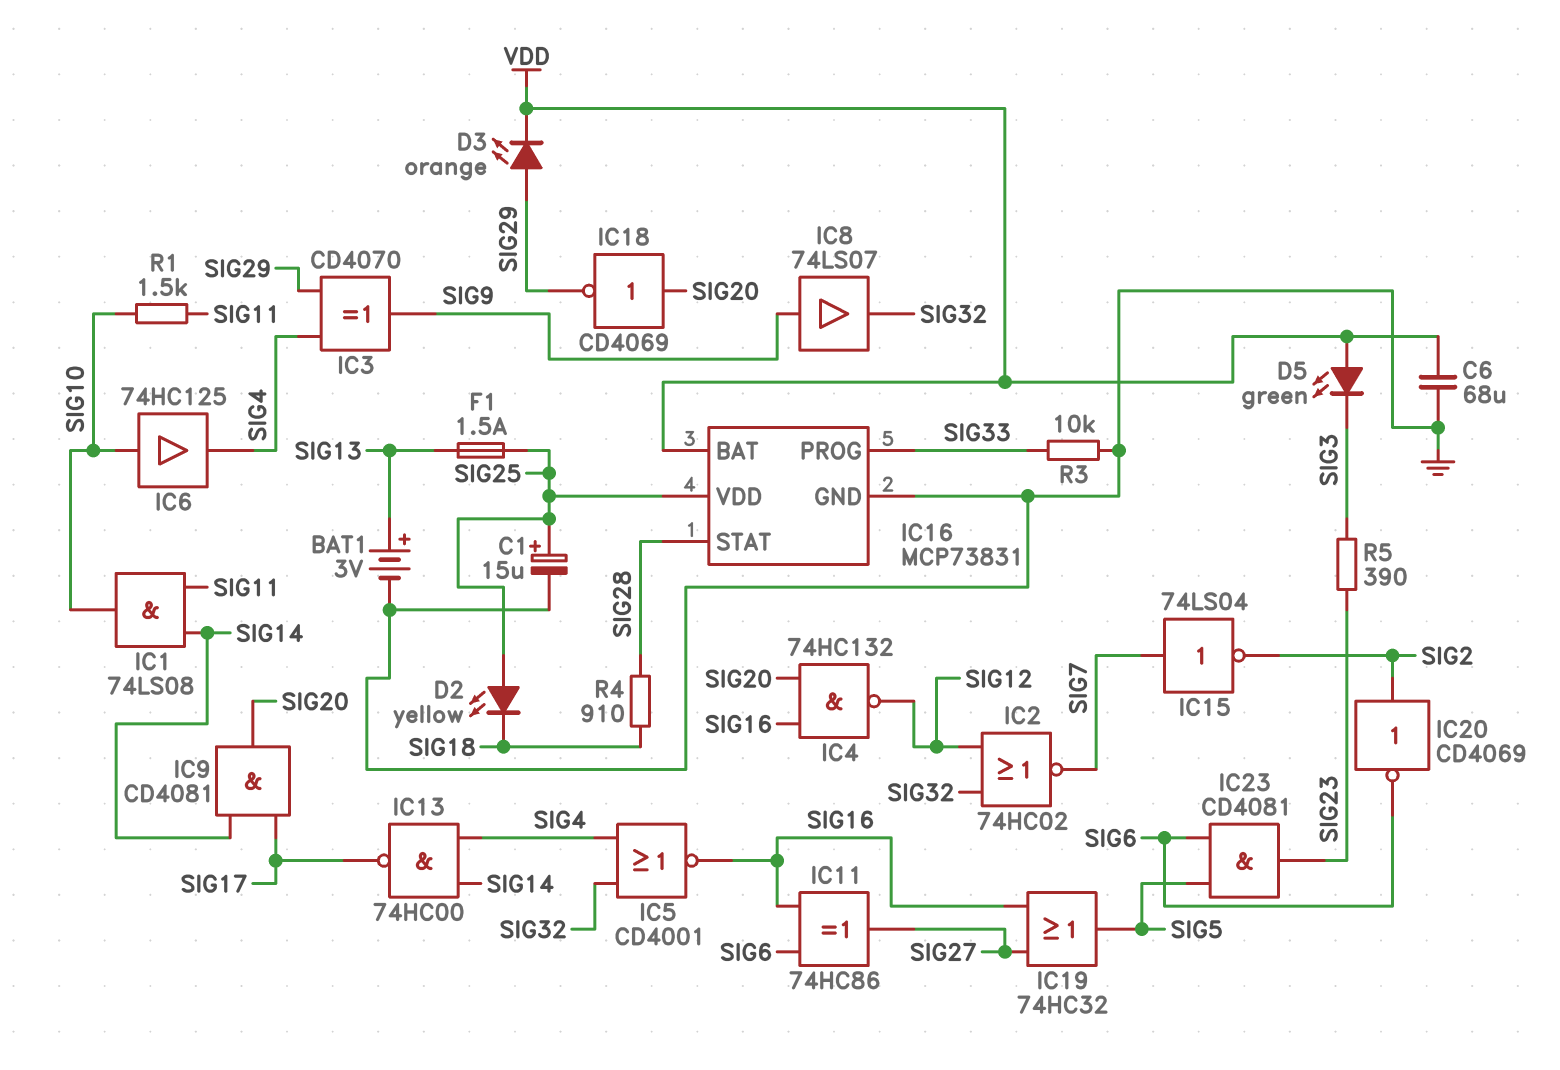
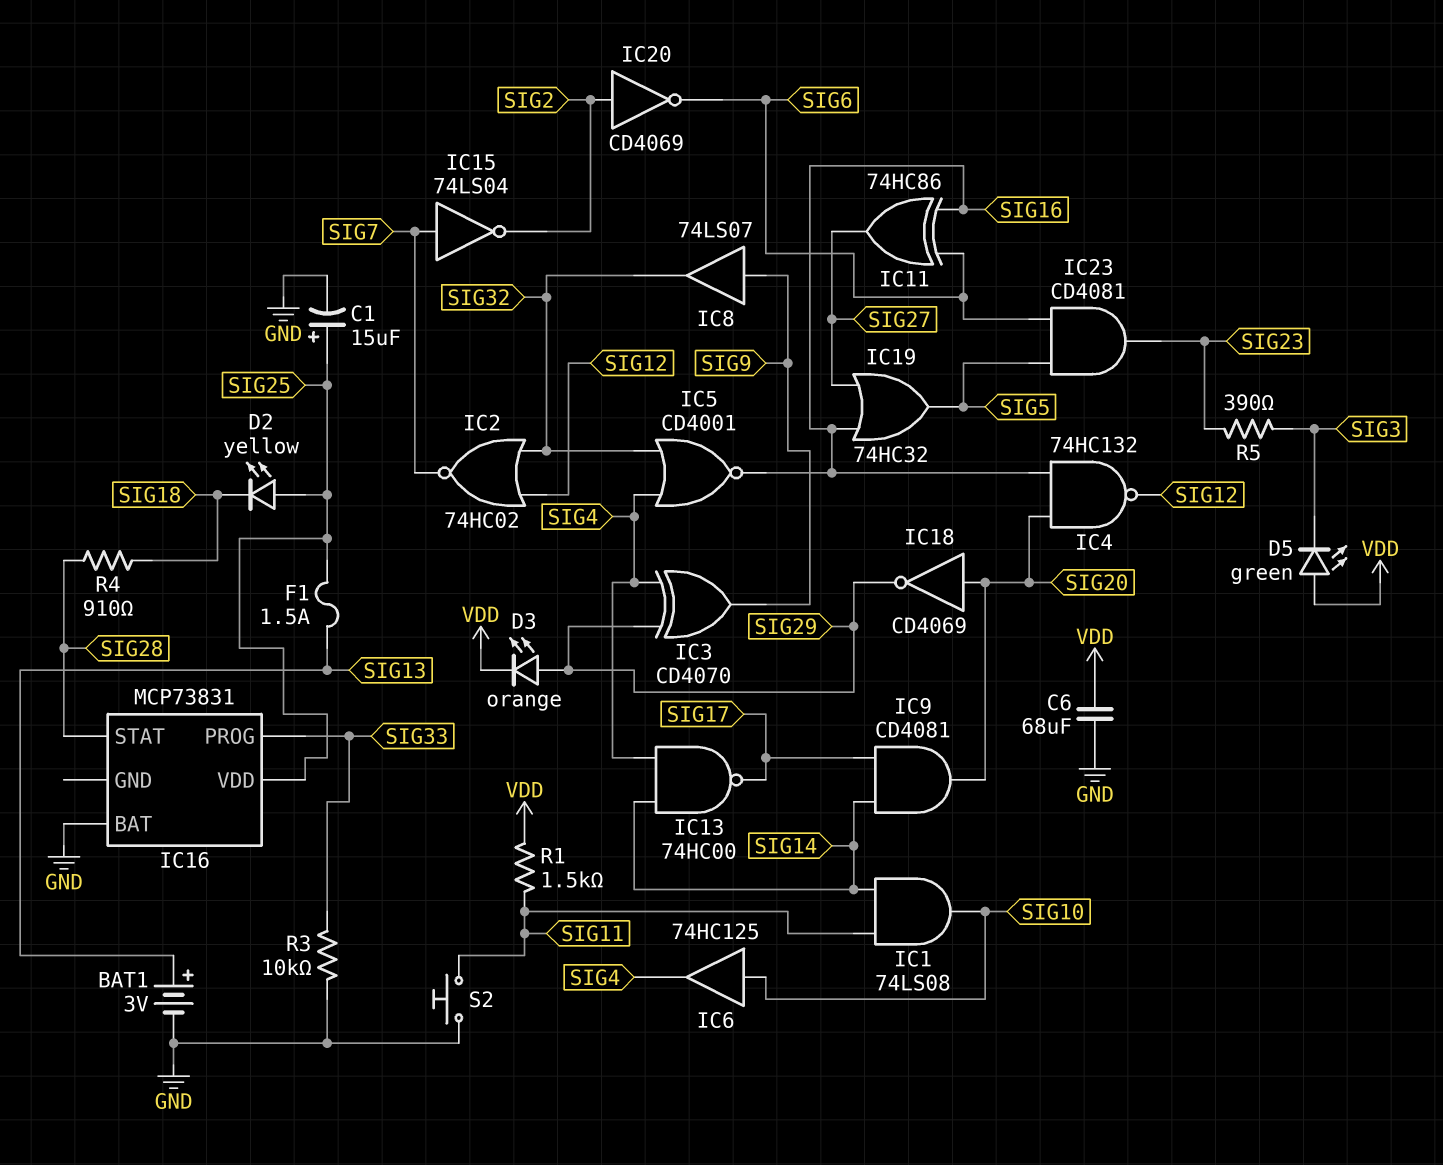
IC16 pin BAT: VDD -> GND
IC16 pin GND: GND -> none
R1: 1.5k (SIG10, SIG11) -> 1.5k (SIG11, VDD)
S2: none -> button (GND, SIG11)

